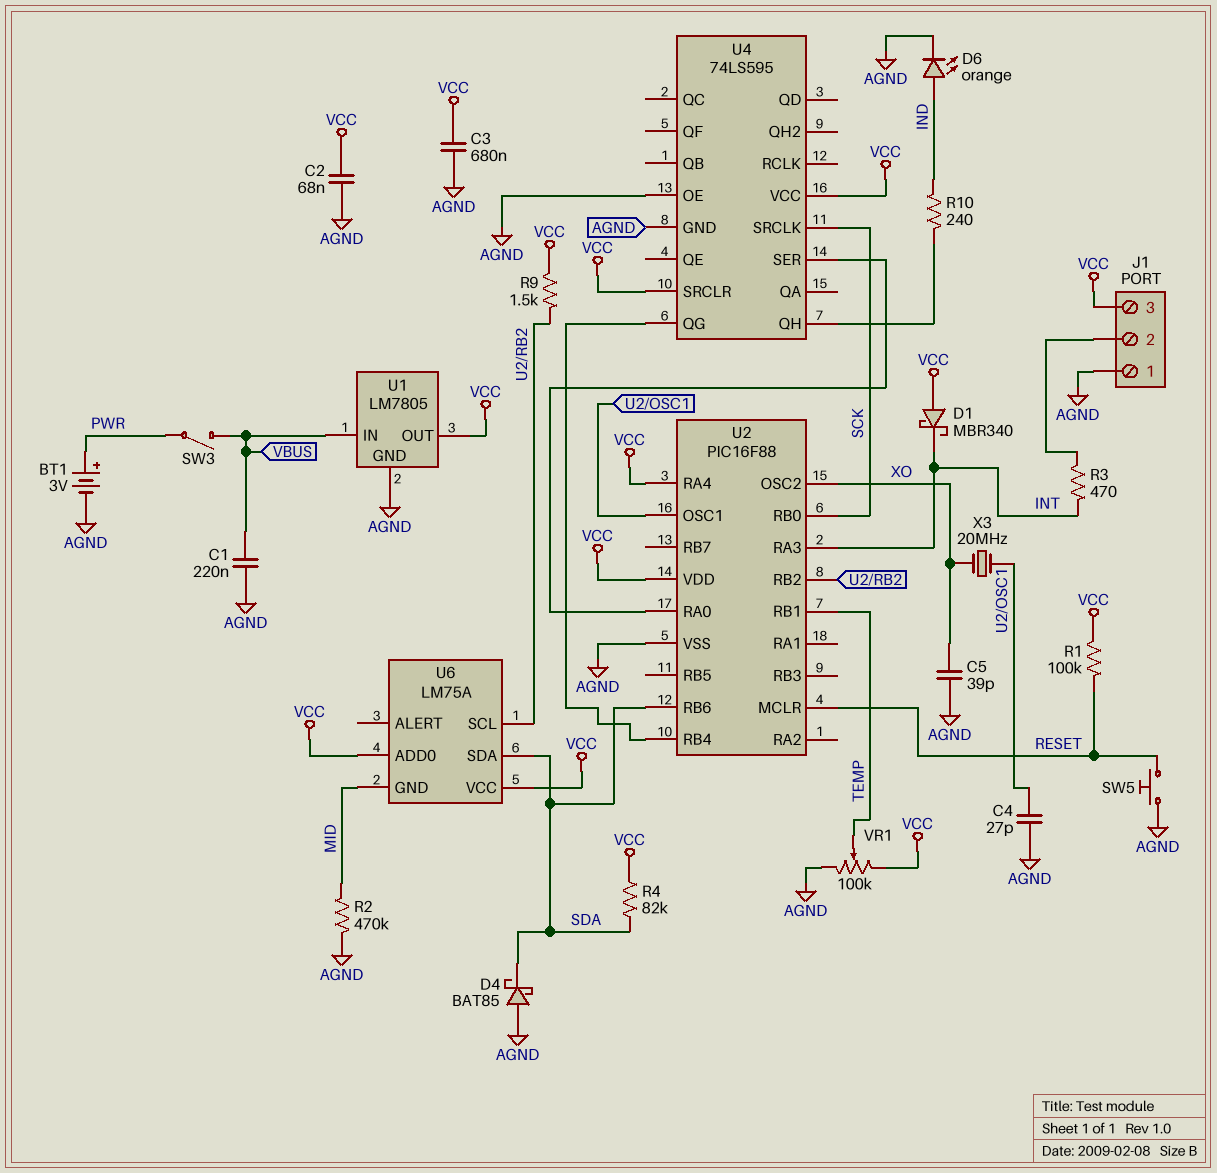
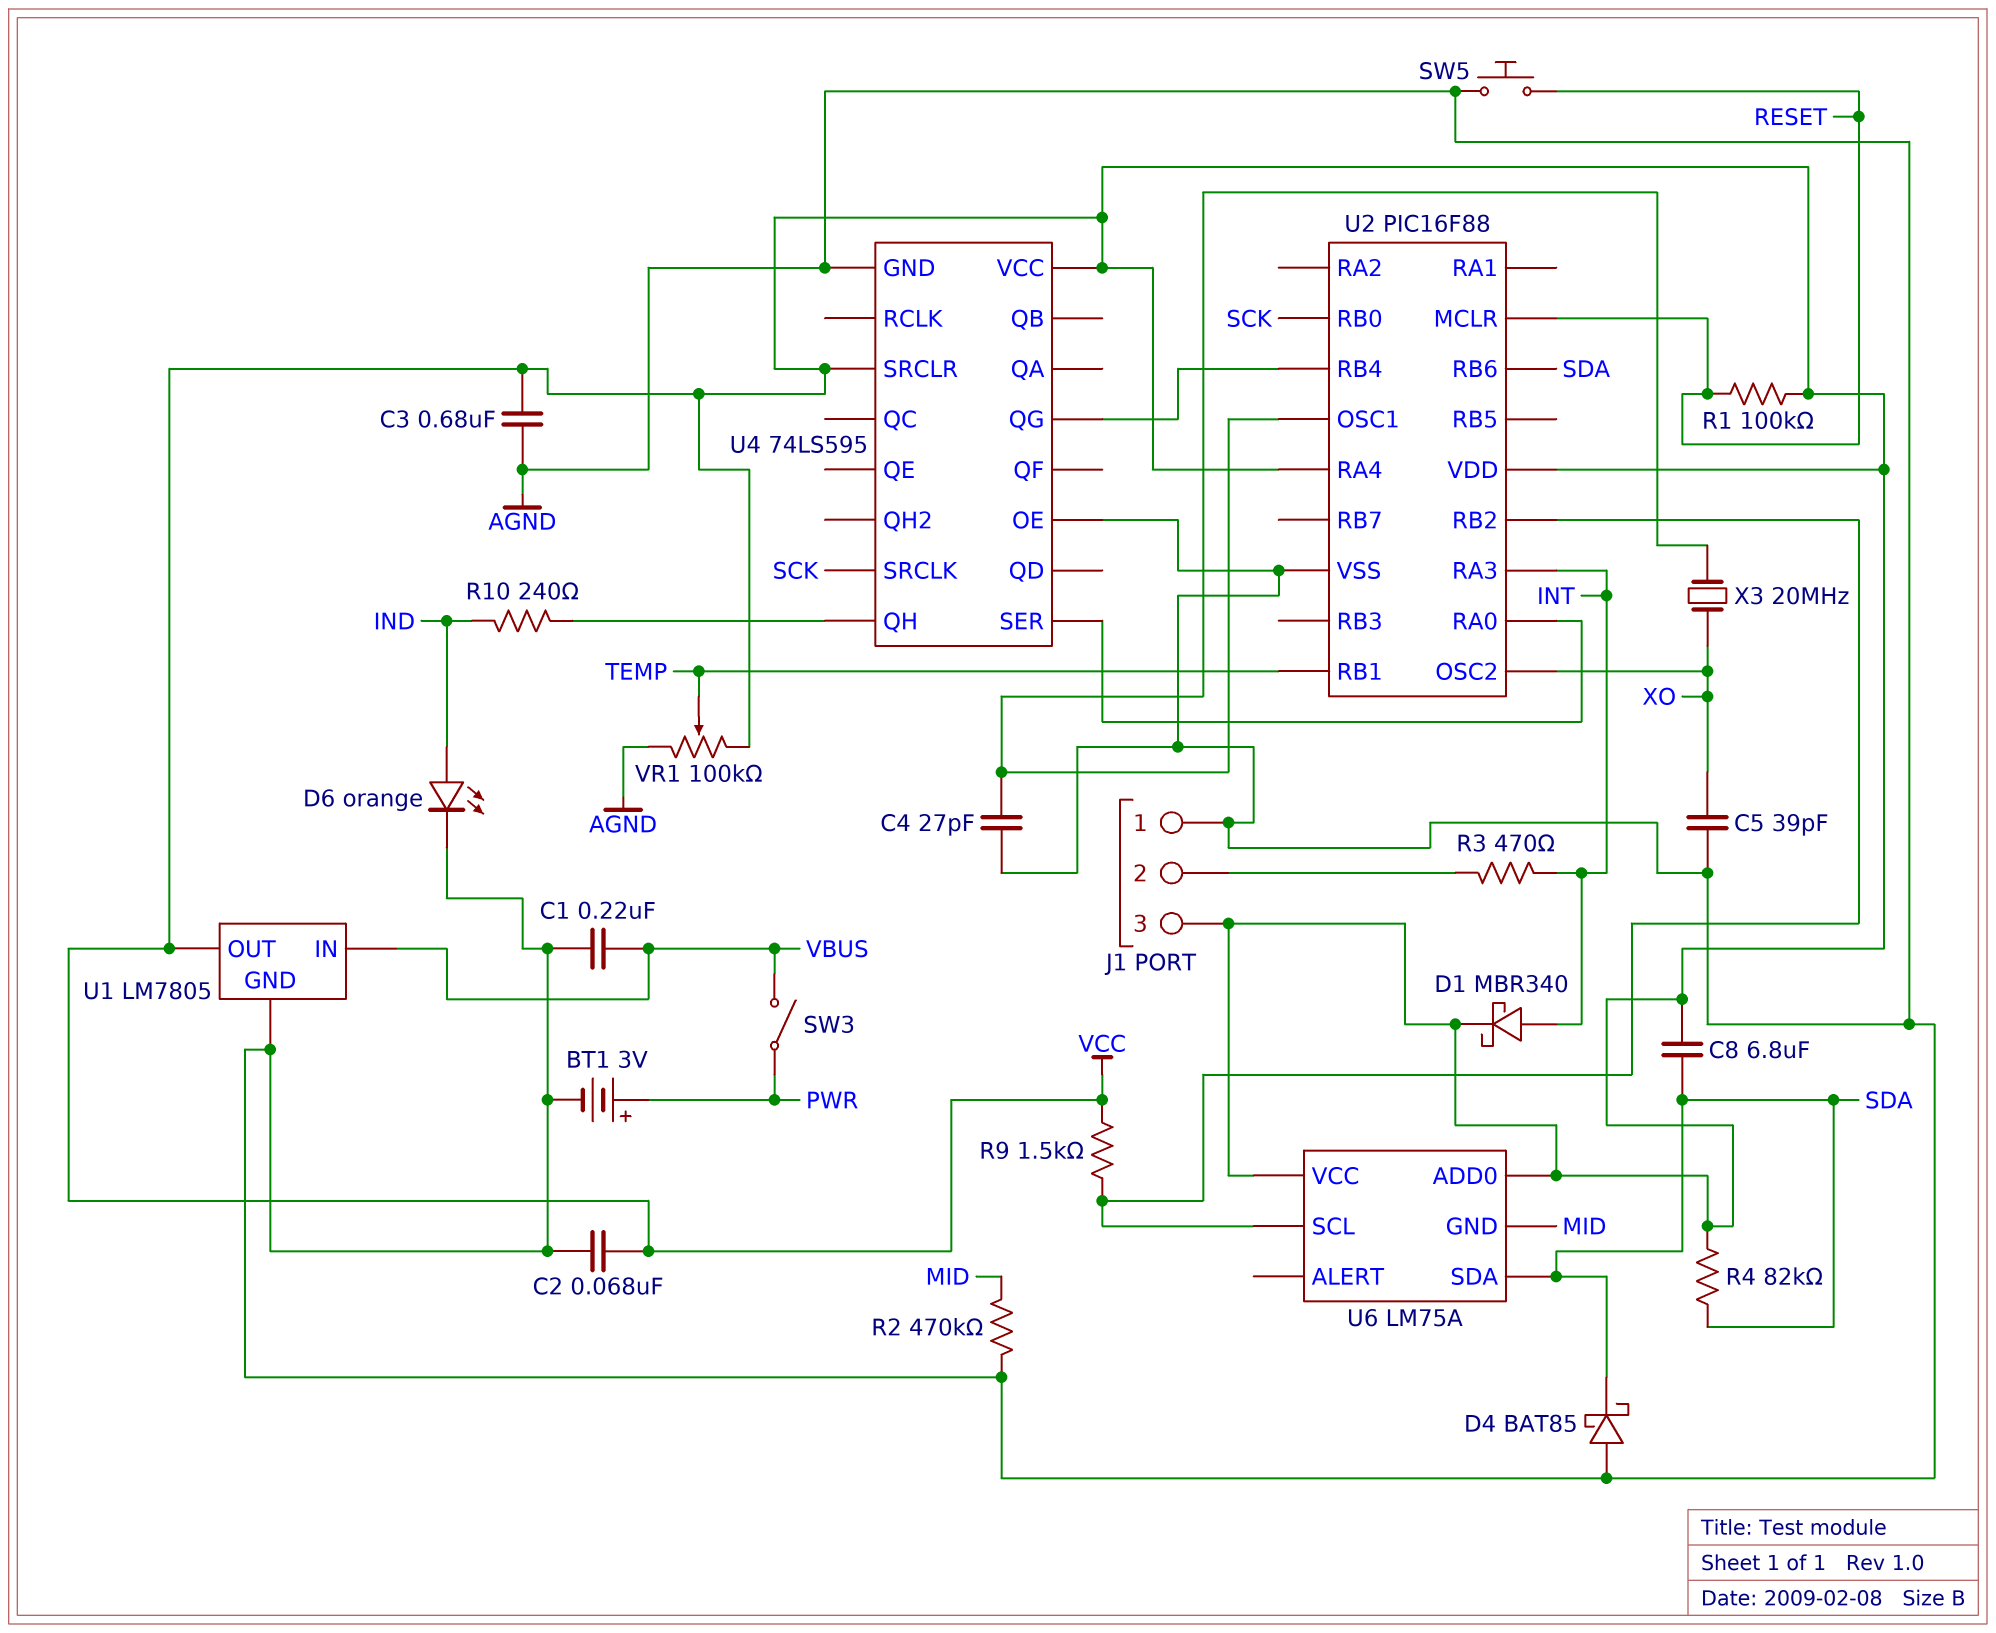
C8: none -> 6.8uF (SDA, VCC)
D1: schottky MBR340 (A VCC, K INT) -> schottky MBR340 (A INT, K VCC)

